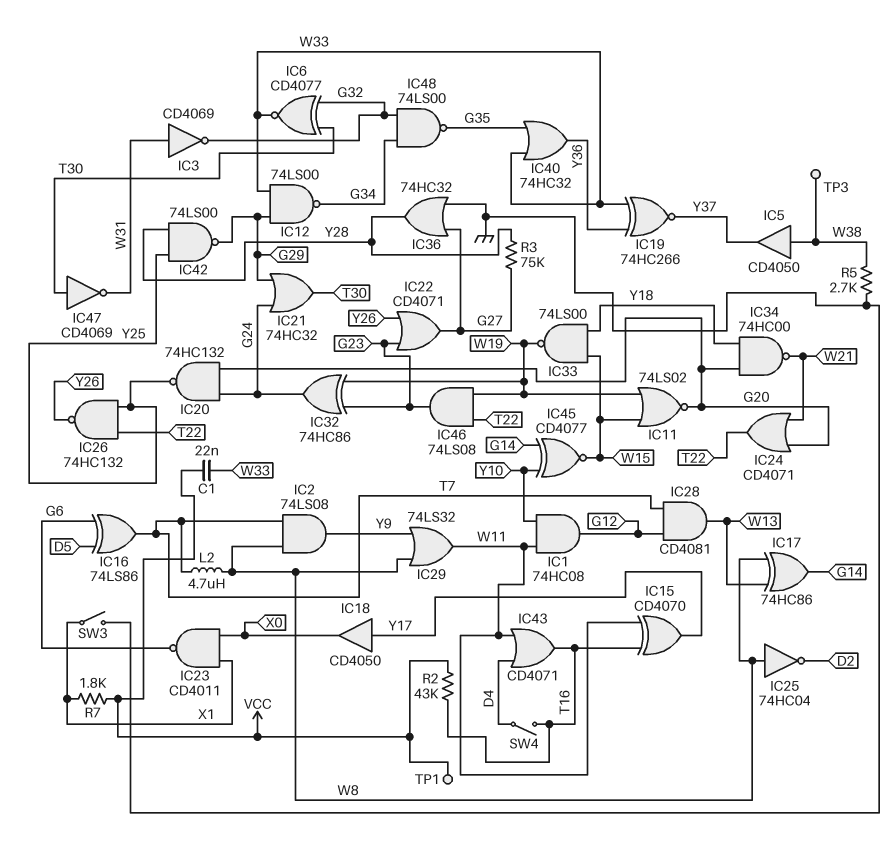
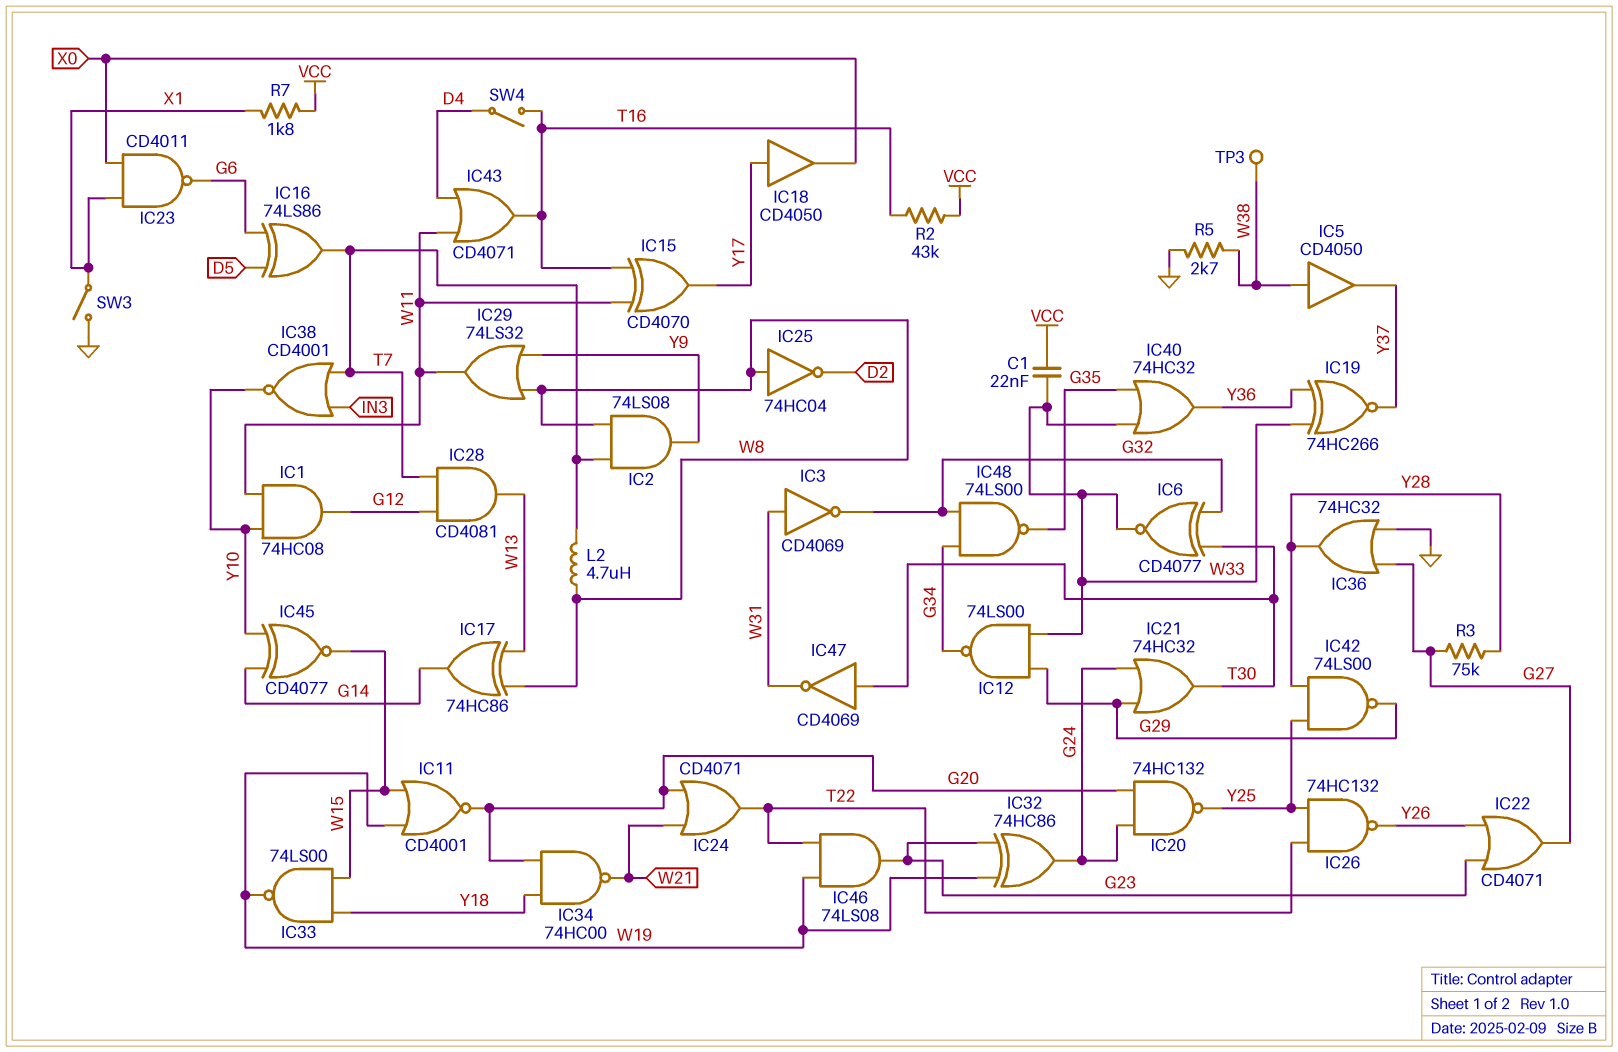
IC11: NOR 74LS02 (in W15, in W19, out G20) -> NOR CD4001 (in W15, in W19, out G20)
IC38: none -> NOR CD4001 (in IN3, in T7, out Y10)
TP1: test point (VCC) -> none

